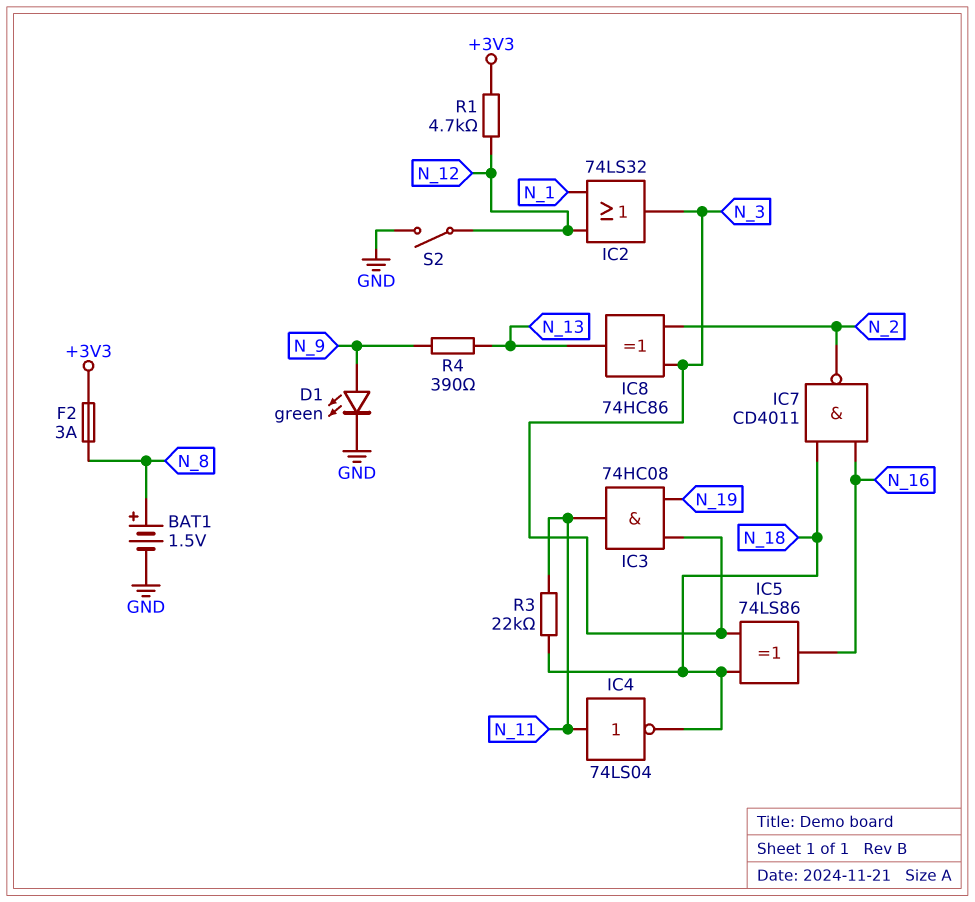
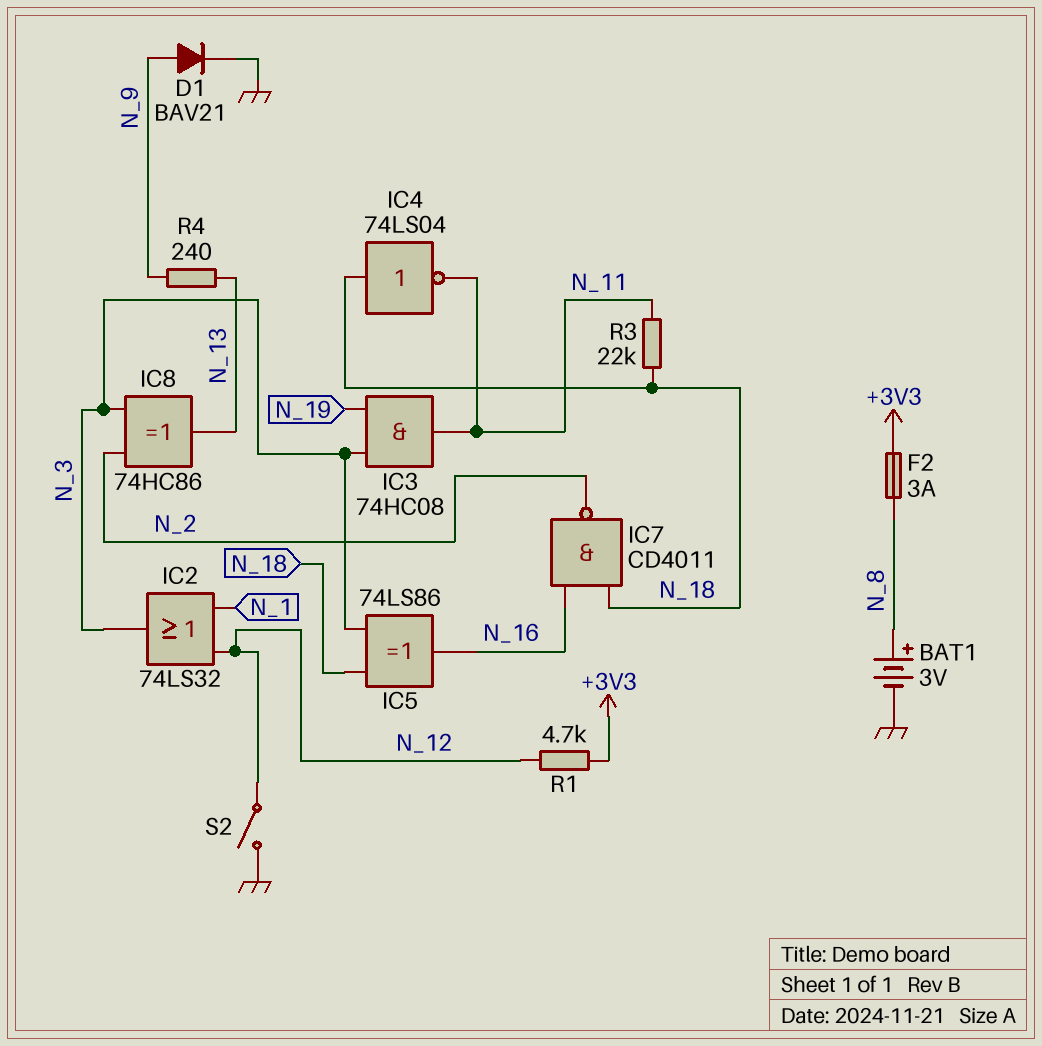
BAT1: 1.5V (plus N_8, minus GND) -> 3V (plus N_8, minus GND)
D1: LED green (A N_9, K GND) -> diode BAV21 (A N_9, K GND)
IC4: NOT 74LS04 (in N_11, out N_18) -> NOT 74LS04 (in N_18, out N_11)
R4: 390 (N_9, N_13) -> 240 (N_9, N_13)

